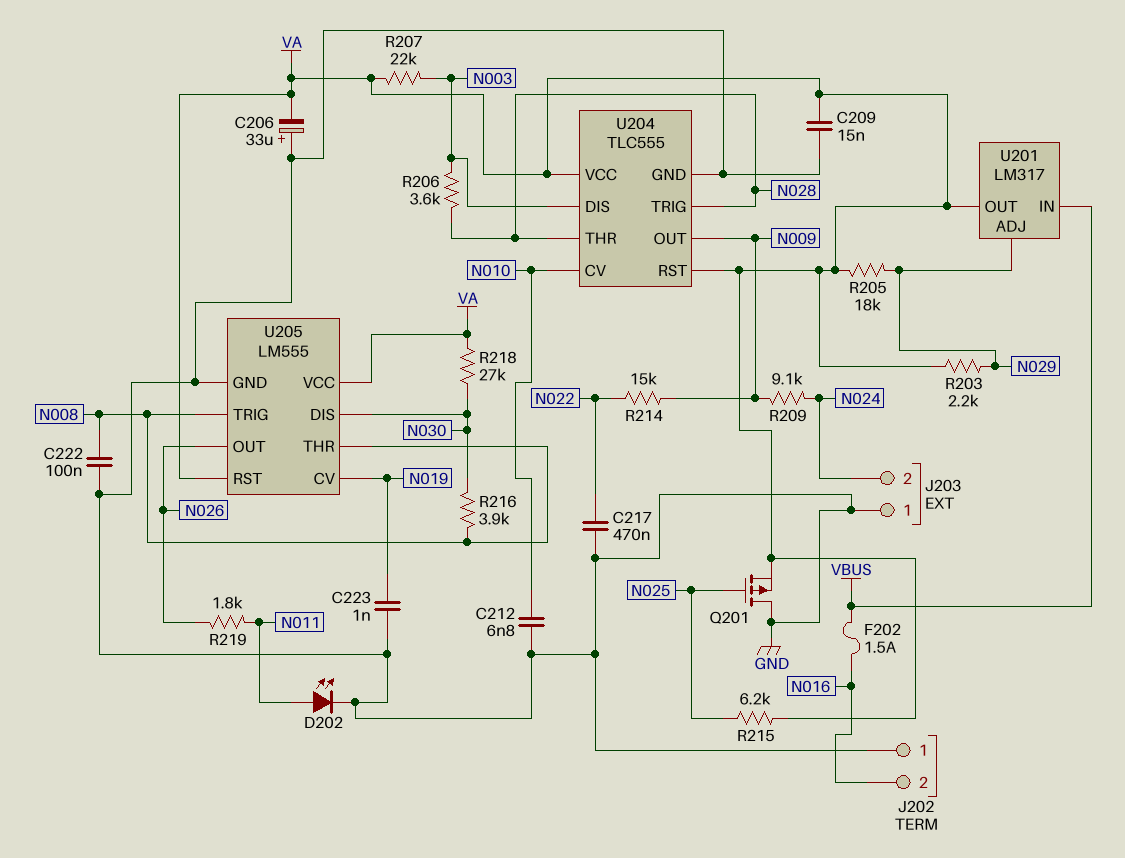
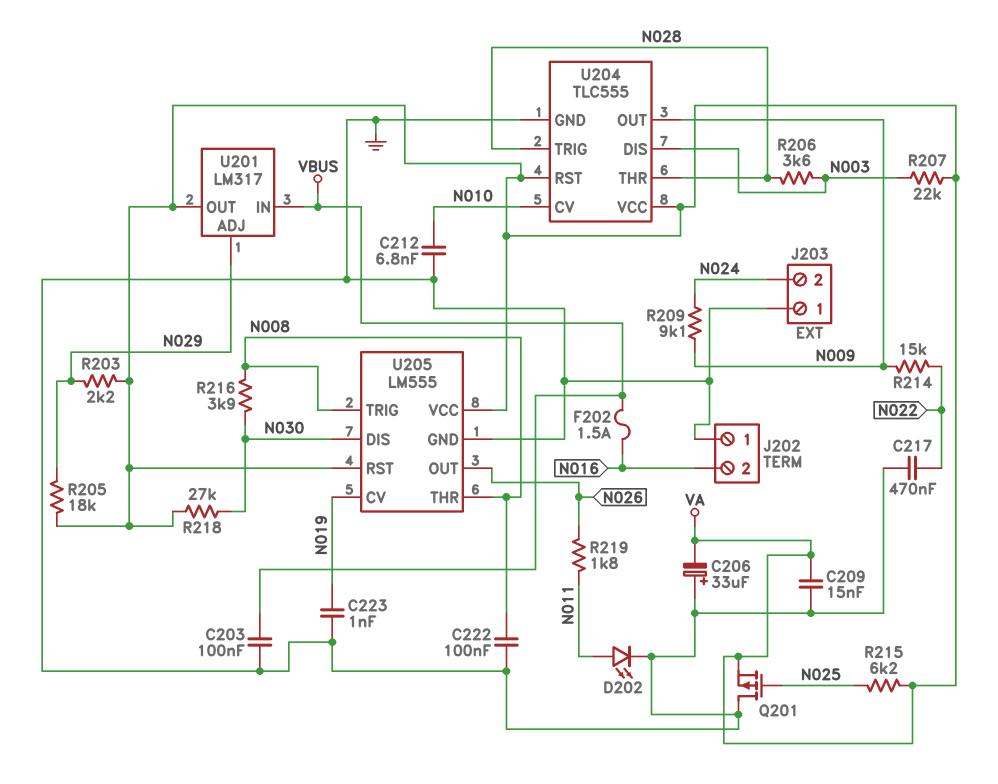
C203: none -> 100nF (GND, VBUS)

